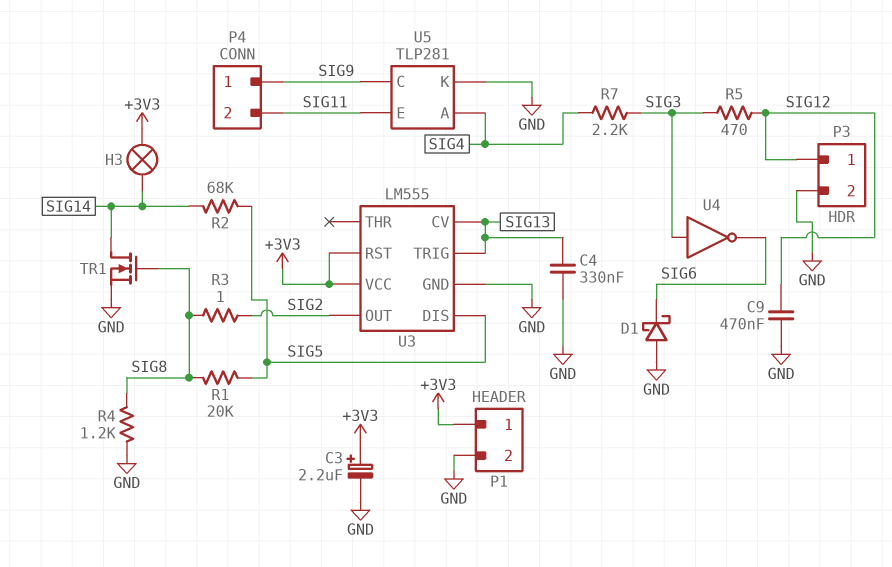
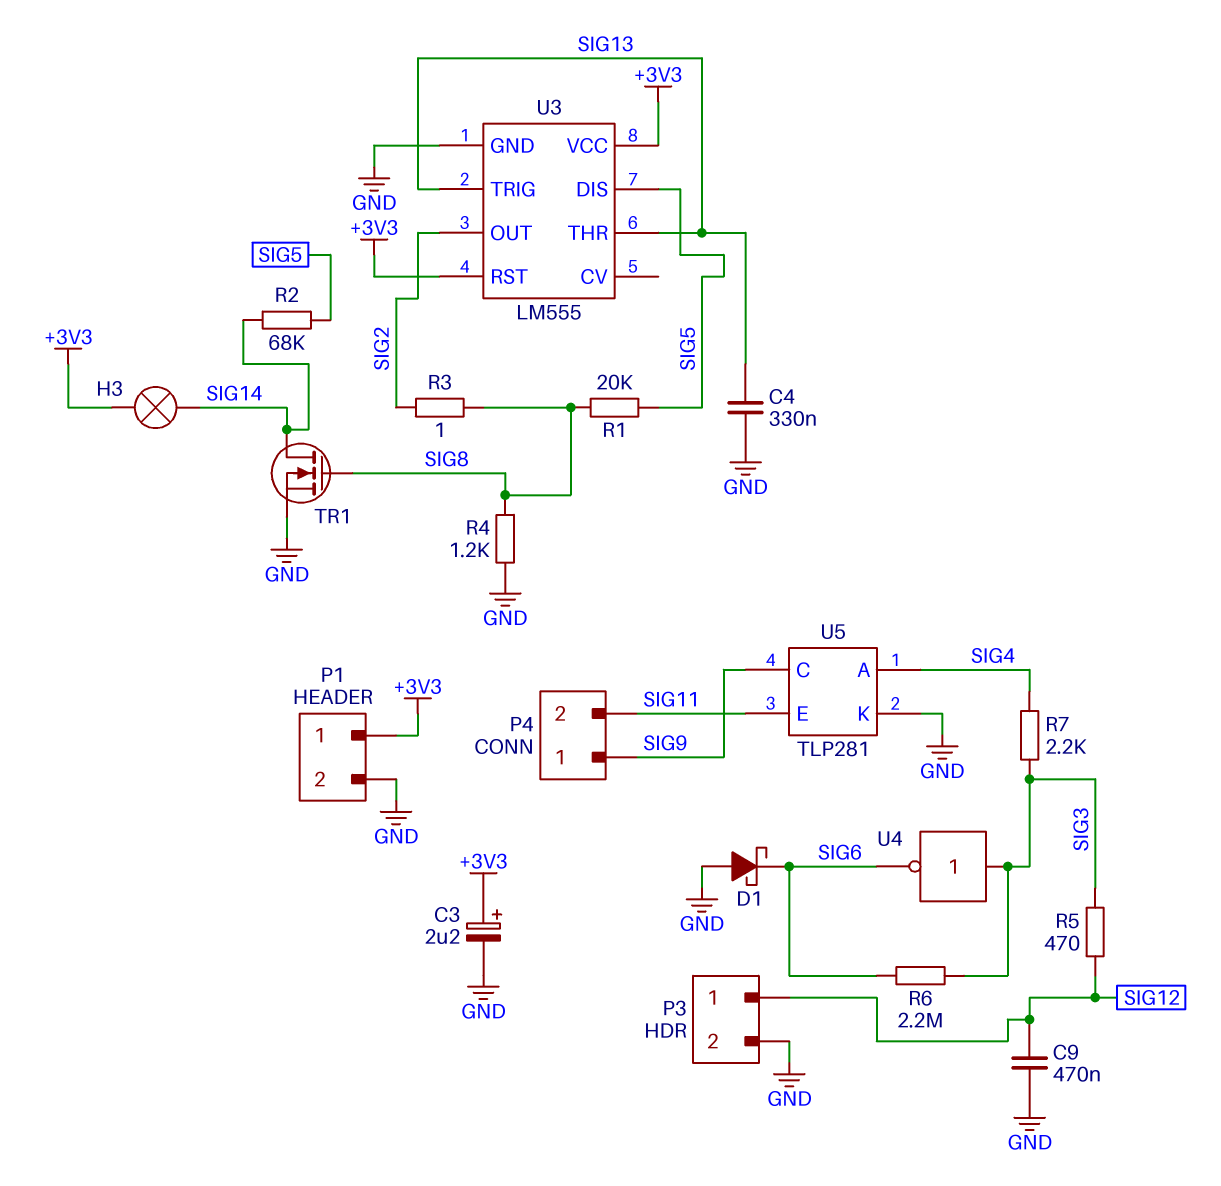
R6: none -> 2.2M (SIG3, SIG6)
U3 pin CV: SIG13 -> none
U3 pin THR: none -> SIG13

